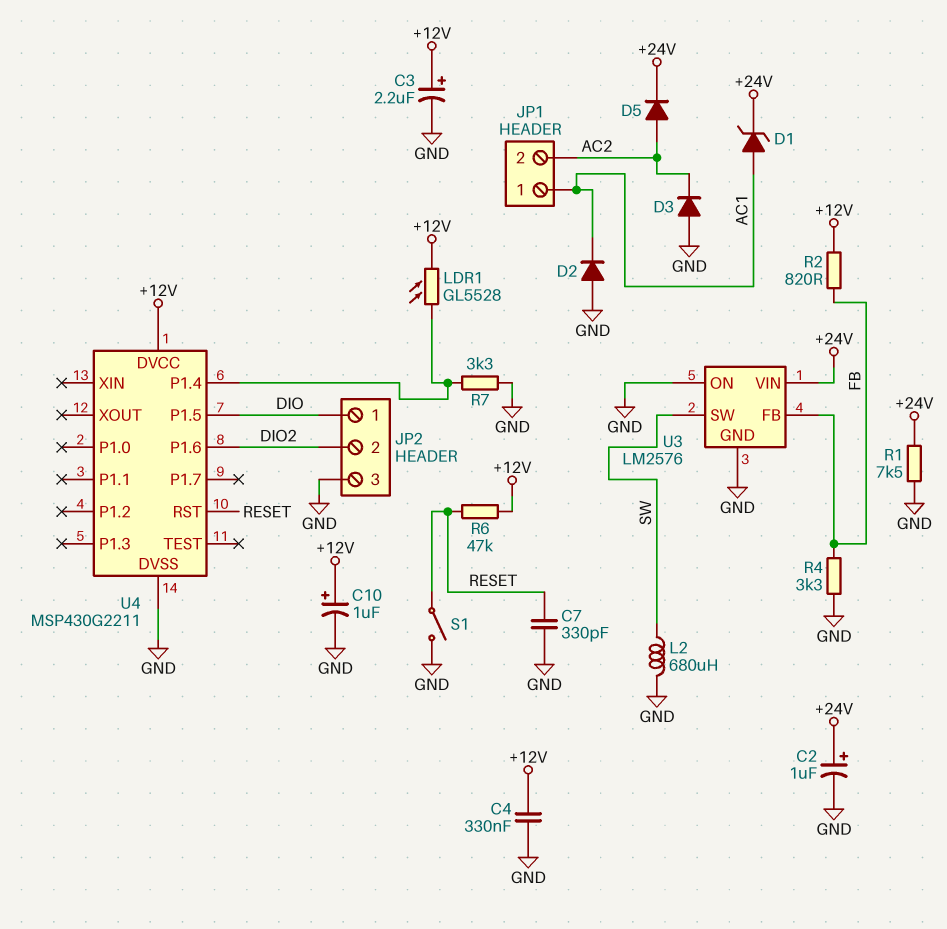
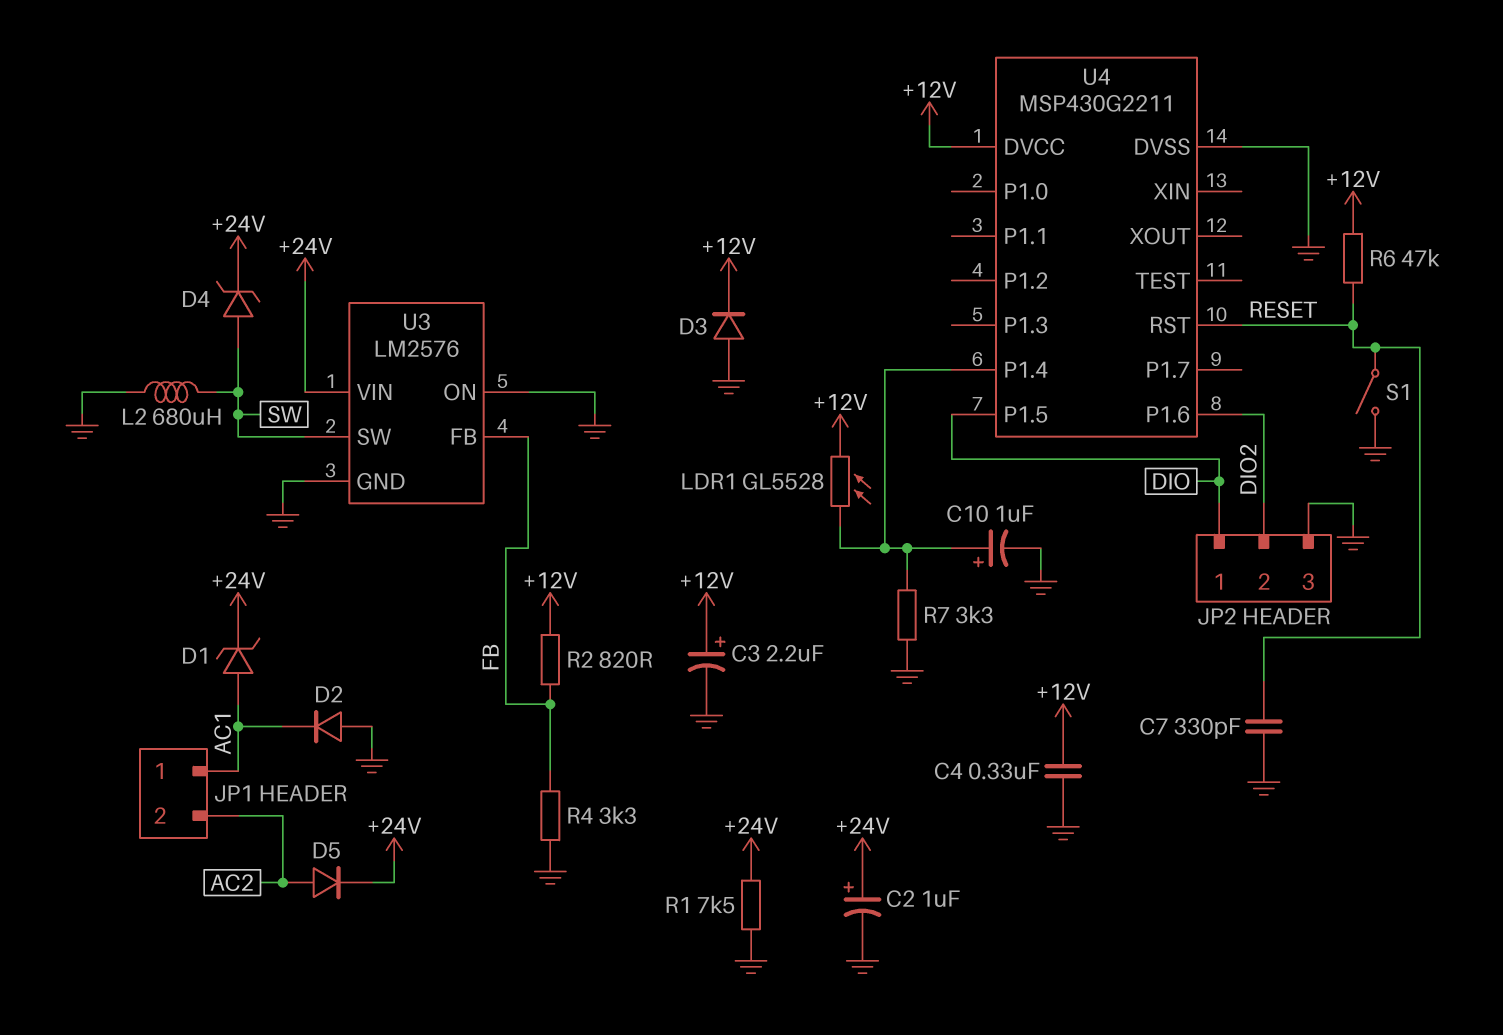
C10: 1uF (plus +12V, minus GND) -> 1uF (plus U4/P1.4, minus GND)
D3: diode (A GND, K AC2) -> diode (A GND, K +12V)
D4: none -> zener (A SW, K +24V)

